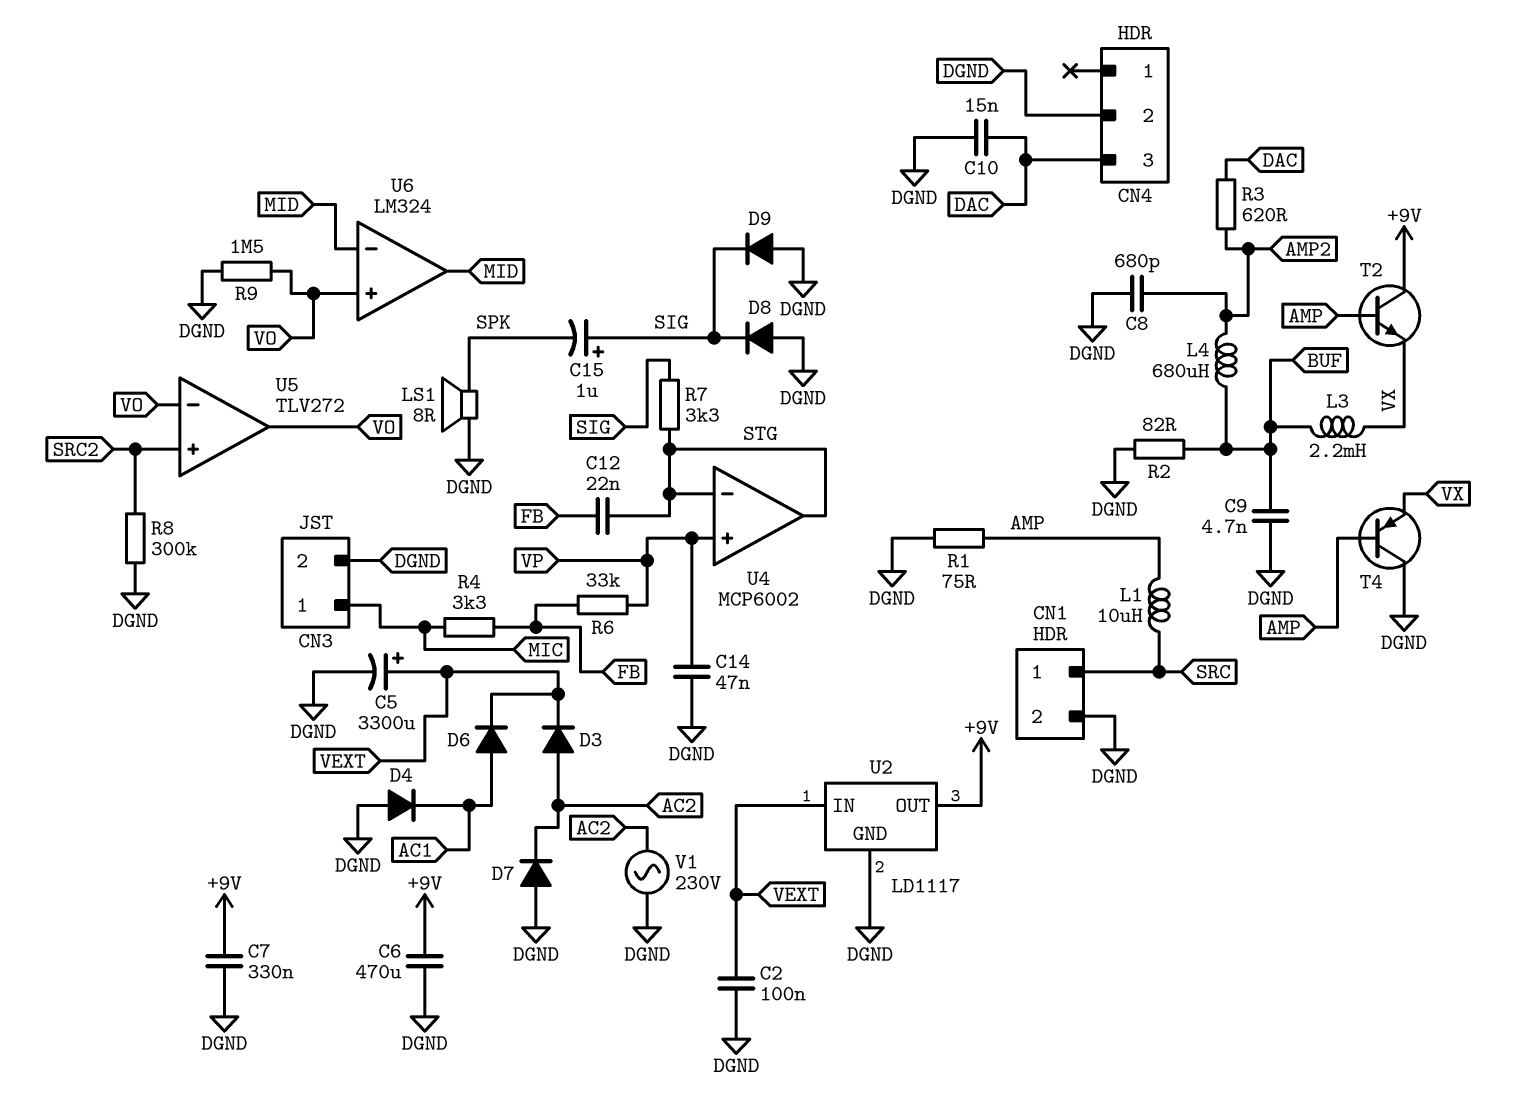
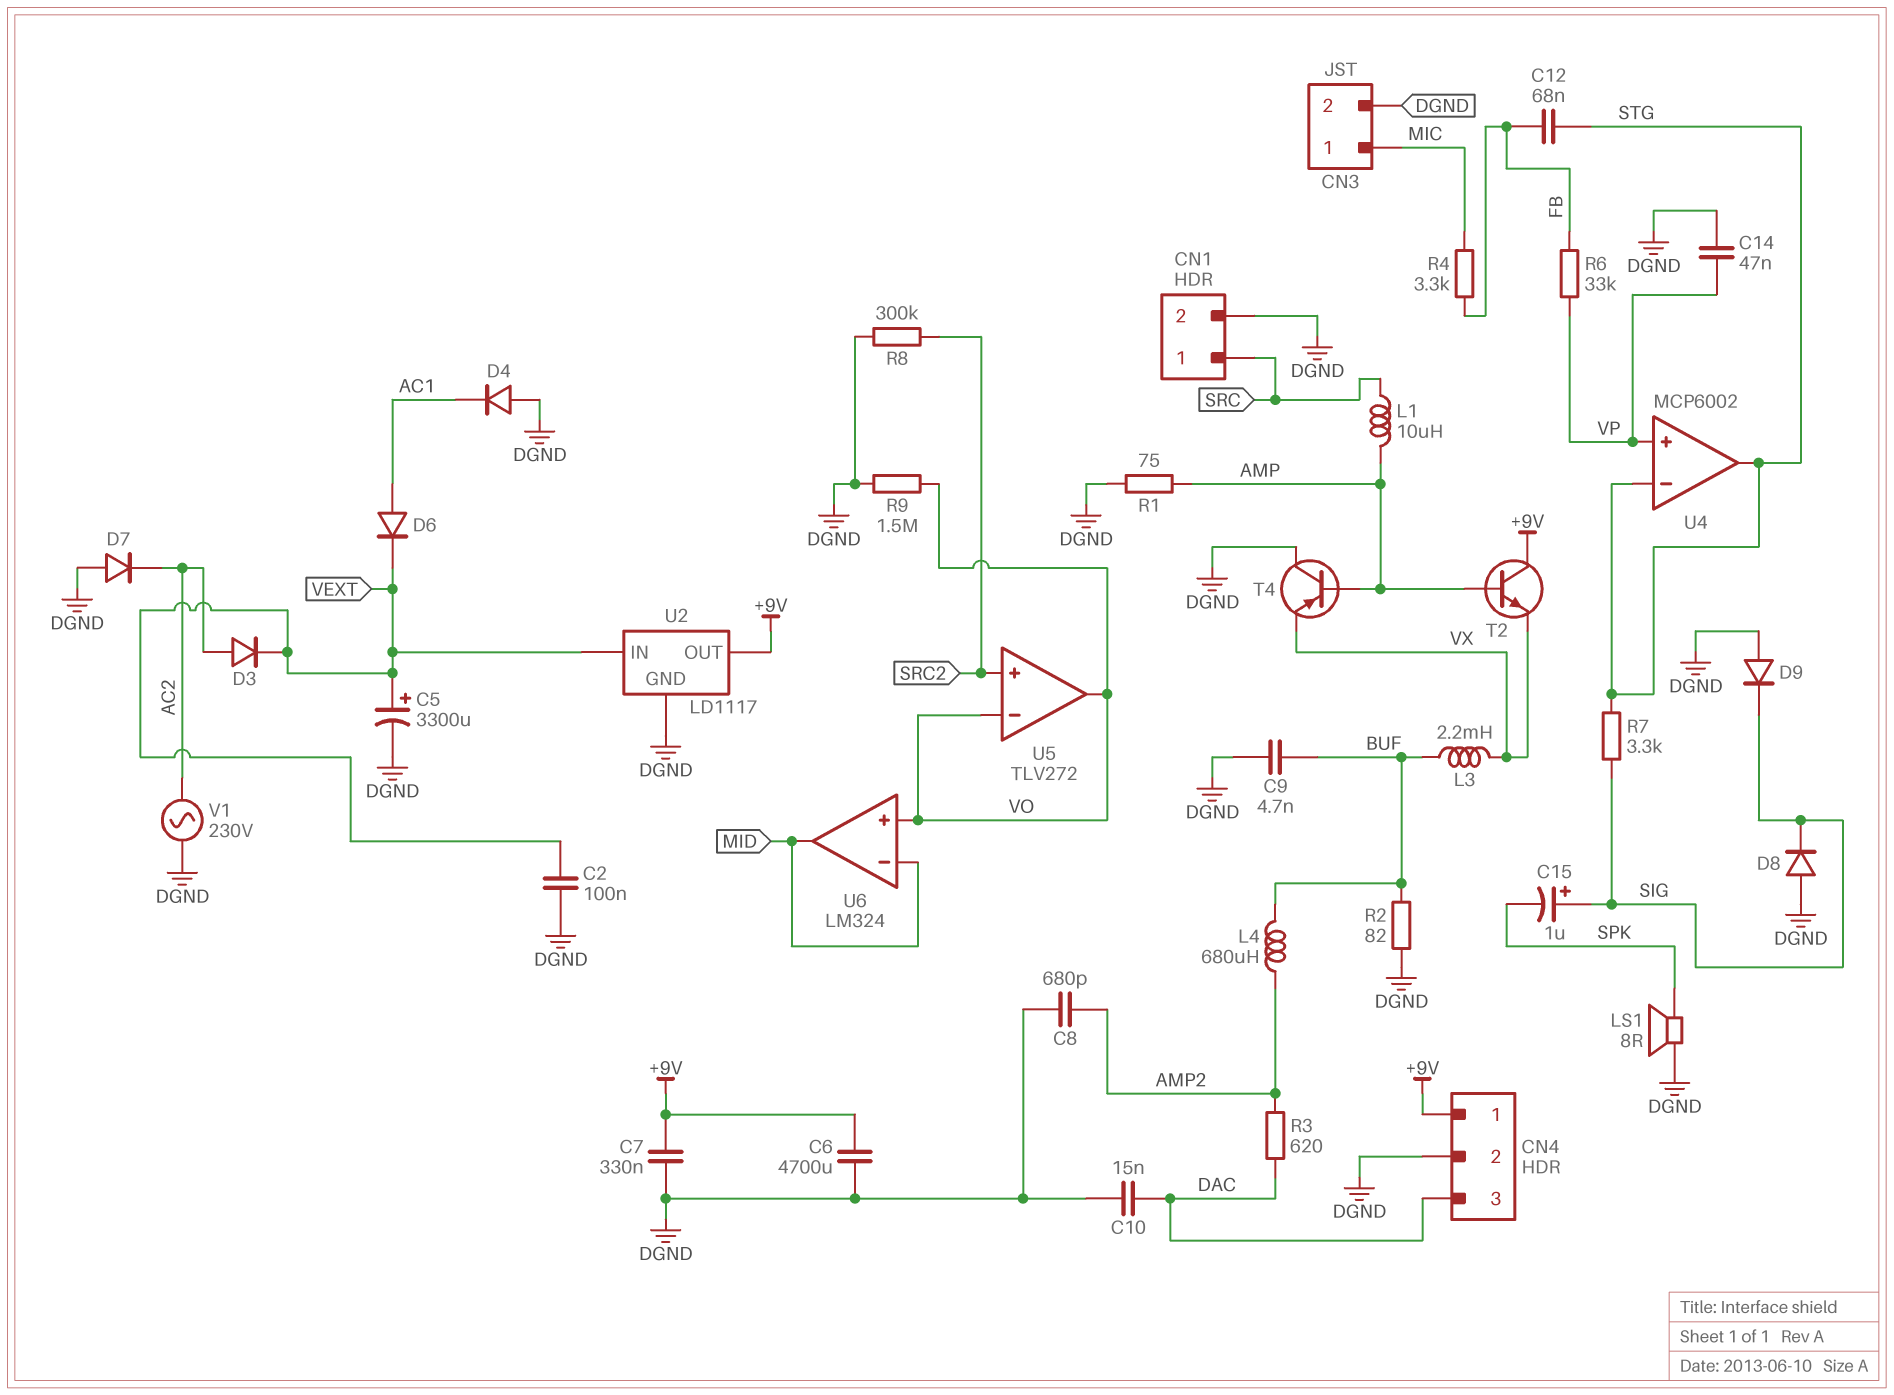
C6: 470uF (+9V, DGND) -> 4700uF (+9V, DGND)
C12: 22nF (FB, STG) -> 68nF (FB, STG)
CN4 pin 1: none -> +9V

